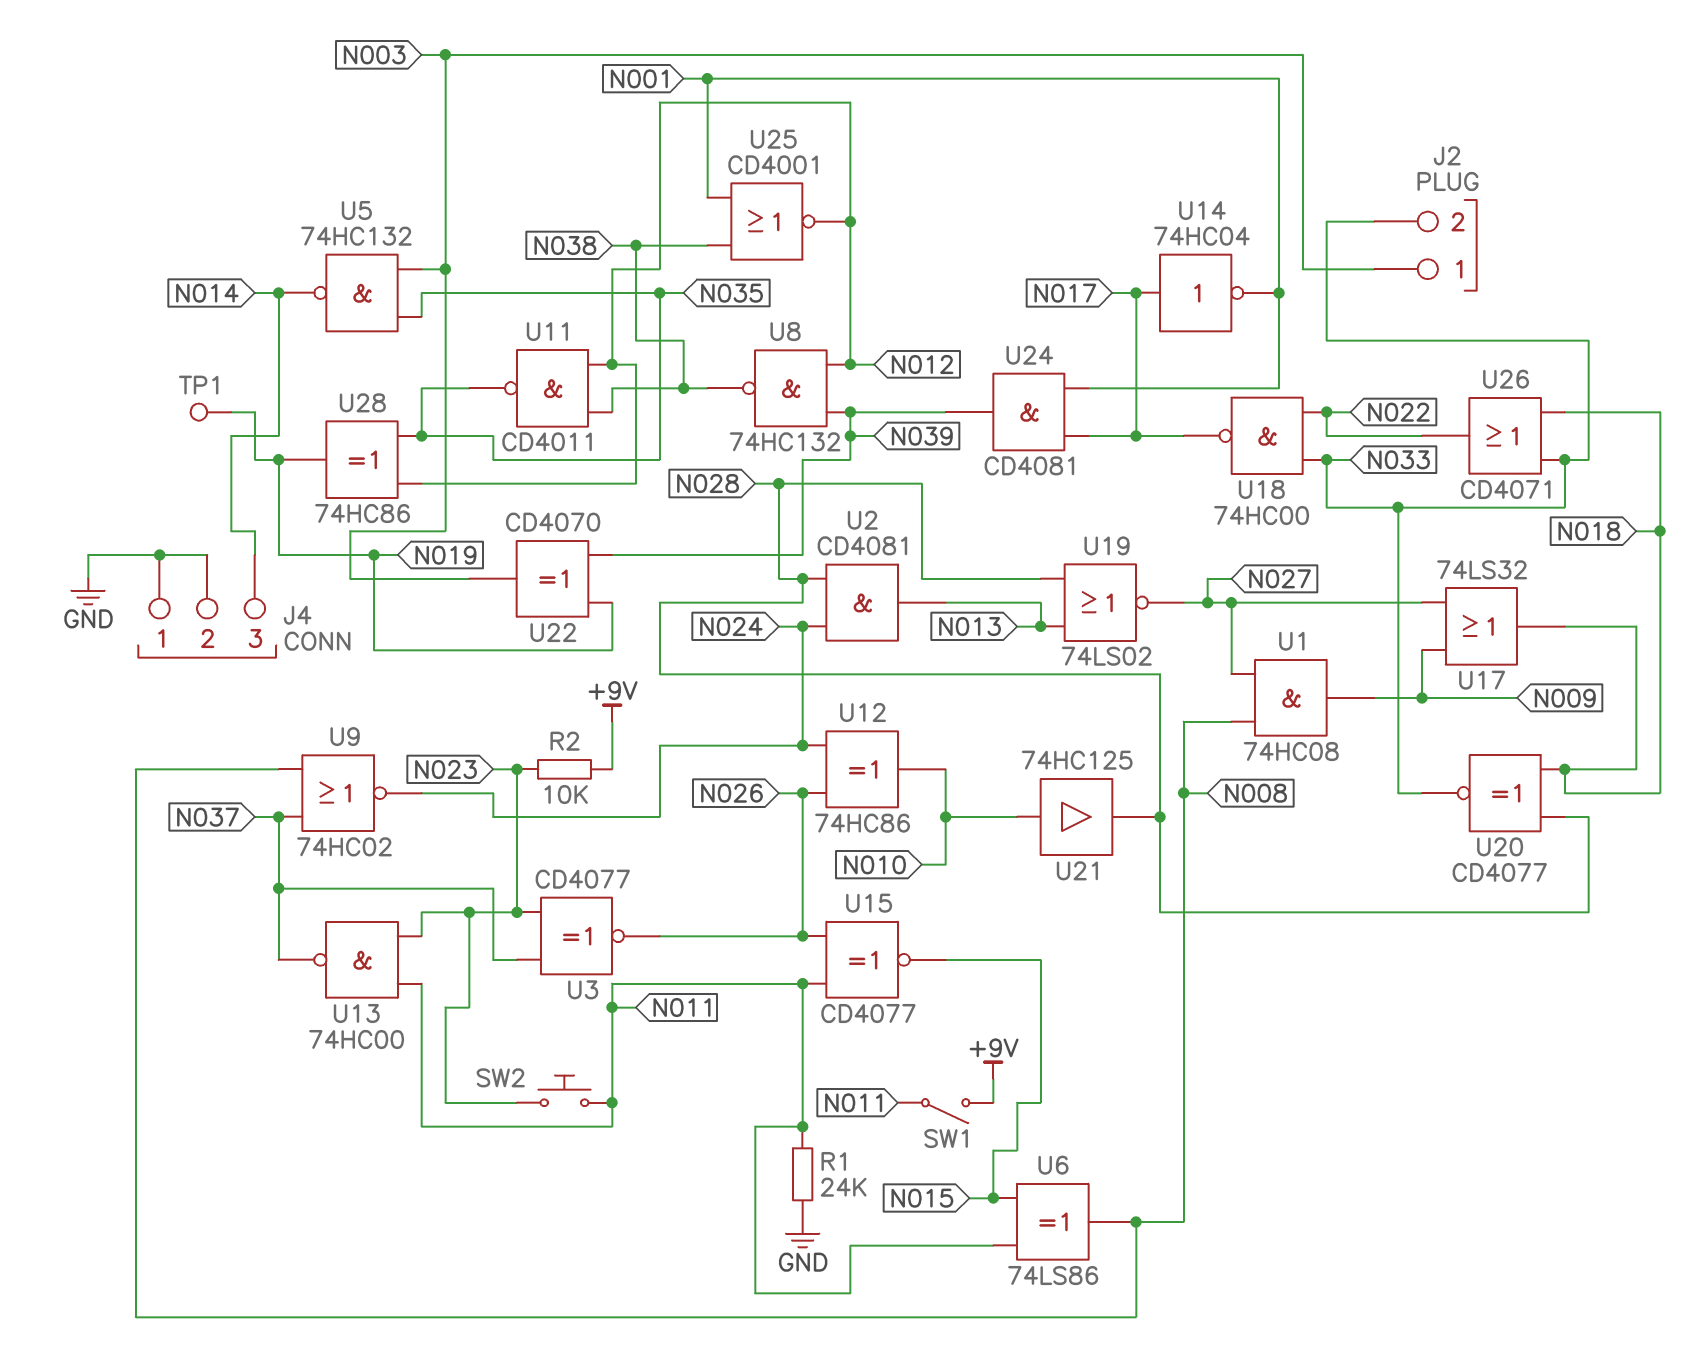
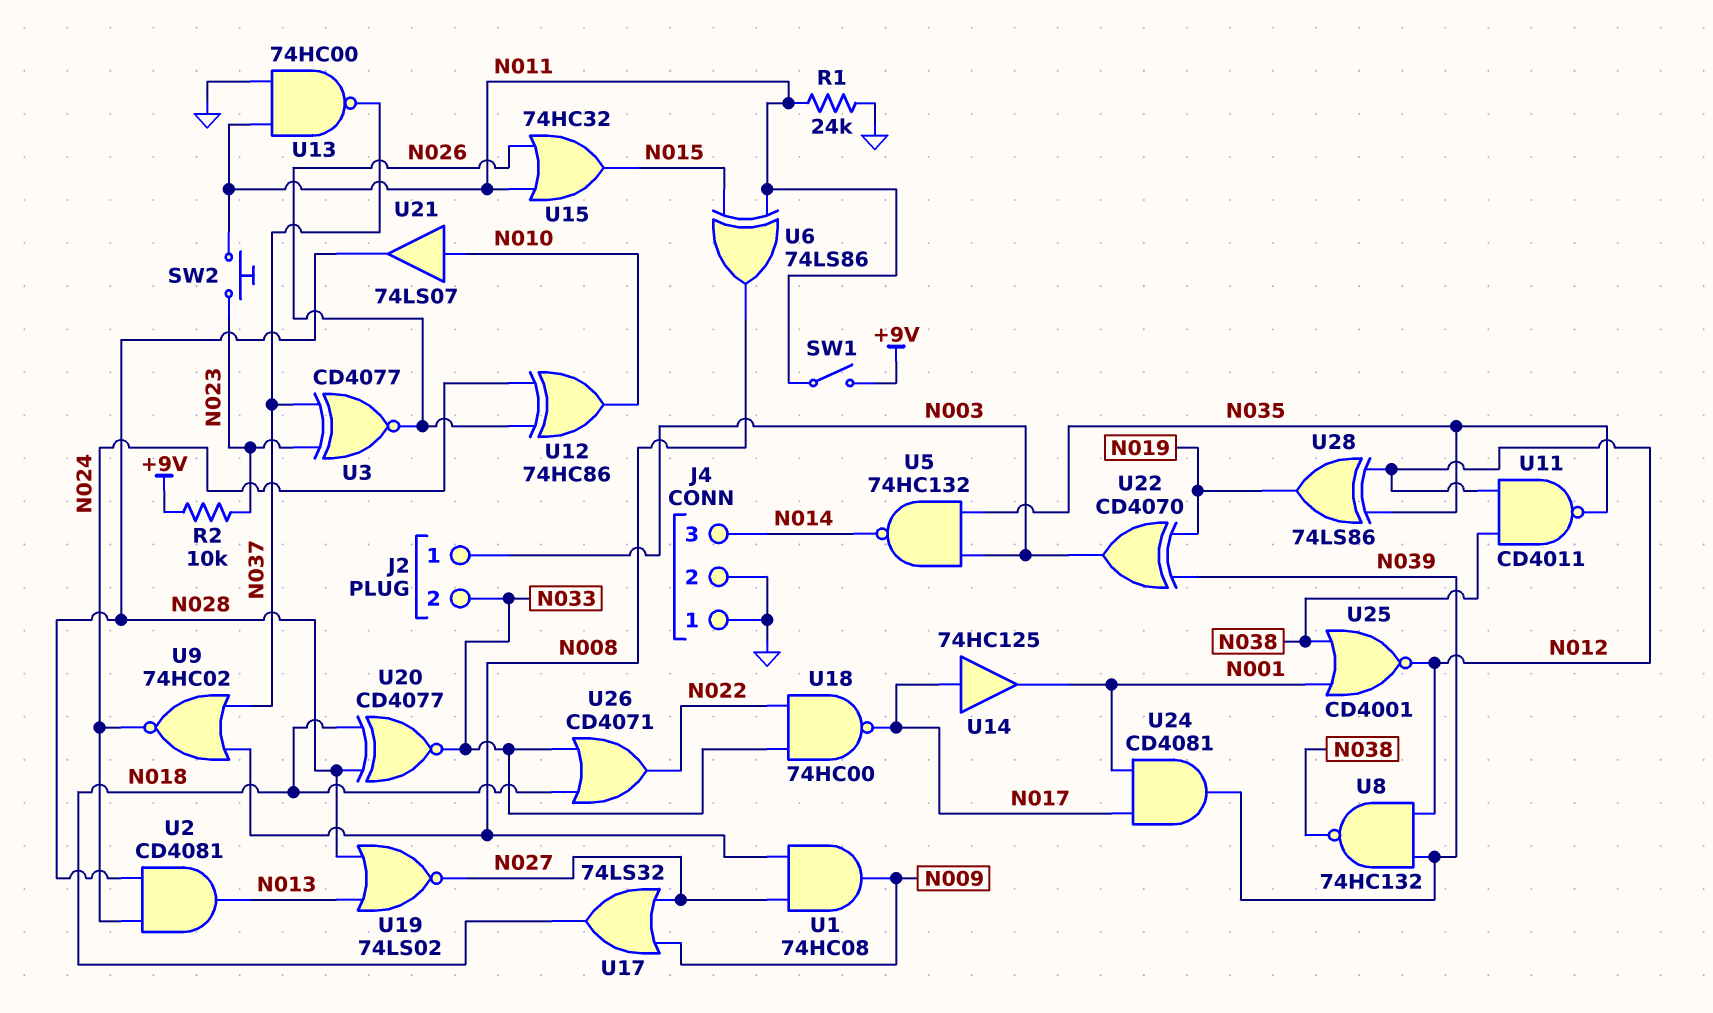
TP1: test point (N019) -> none
U13: NAND 74HC00 (in N011, in N023, out N037) -> NAND 74HC00 (in GND, in N011, out N037)
U14: NOT 74HC04 (in N017, out N001) -> buffer 74HC125 (in N017, out N001)
U15: XNOR CD4077 (in N011, in N026, out N015) -> OR 74HC32 (in N011, in N026, out N015)
U21: buffer 74HC125 (in N010, out N028) -> buffer 74LS07 (in N010, out N028)
U28: XOR 74HC86 (in N012, in N035, out N019) -> XOR 74LS86 (in N012, in N035, out N019)

